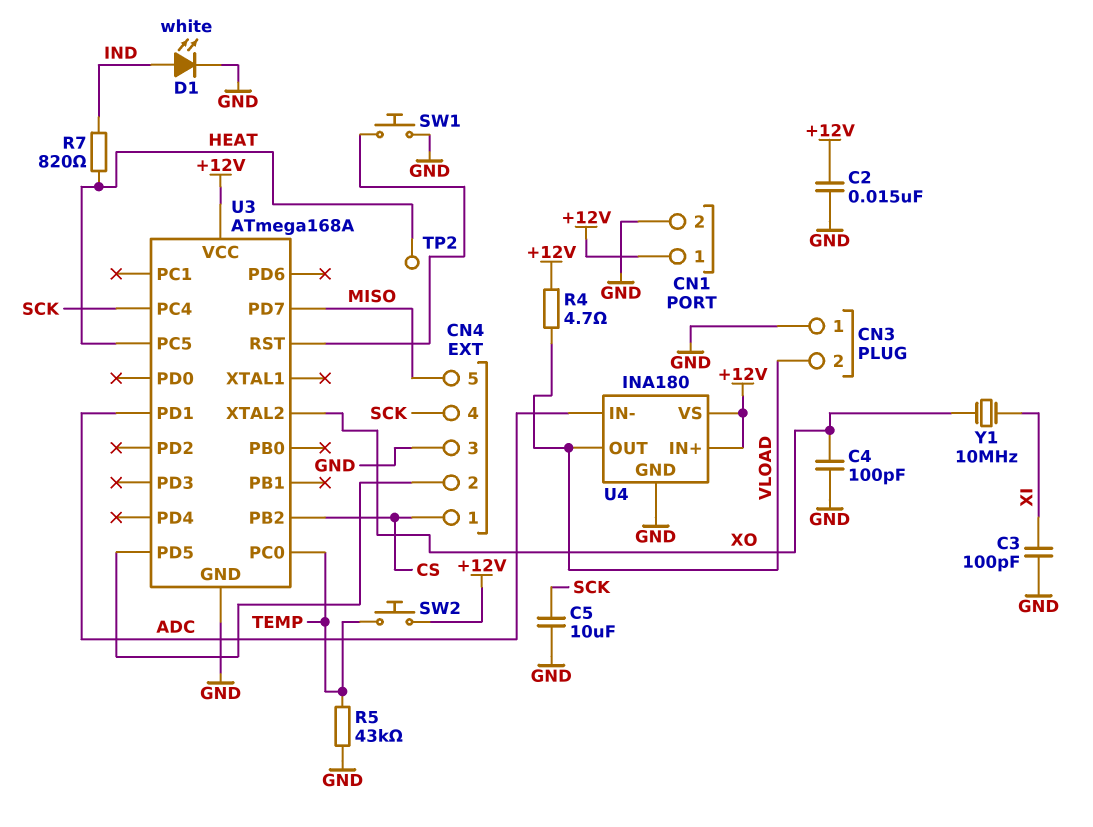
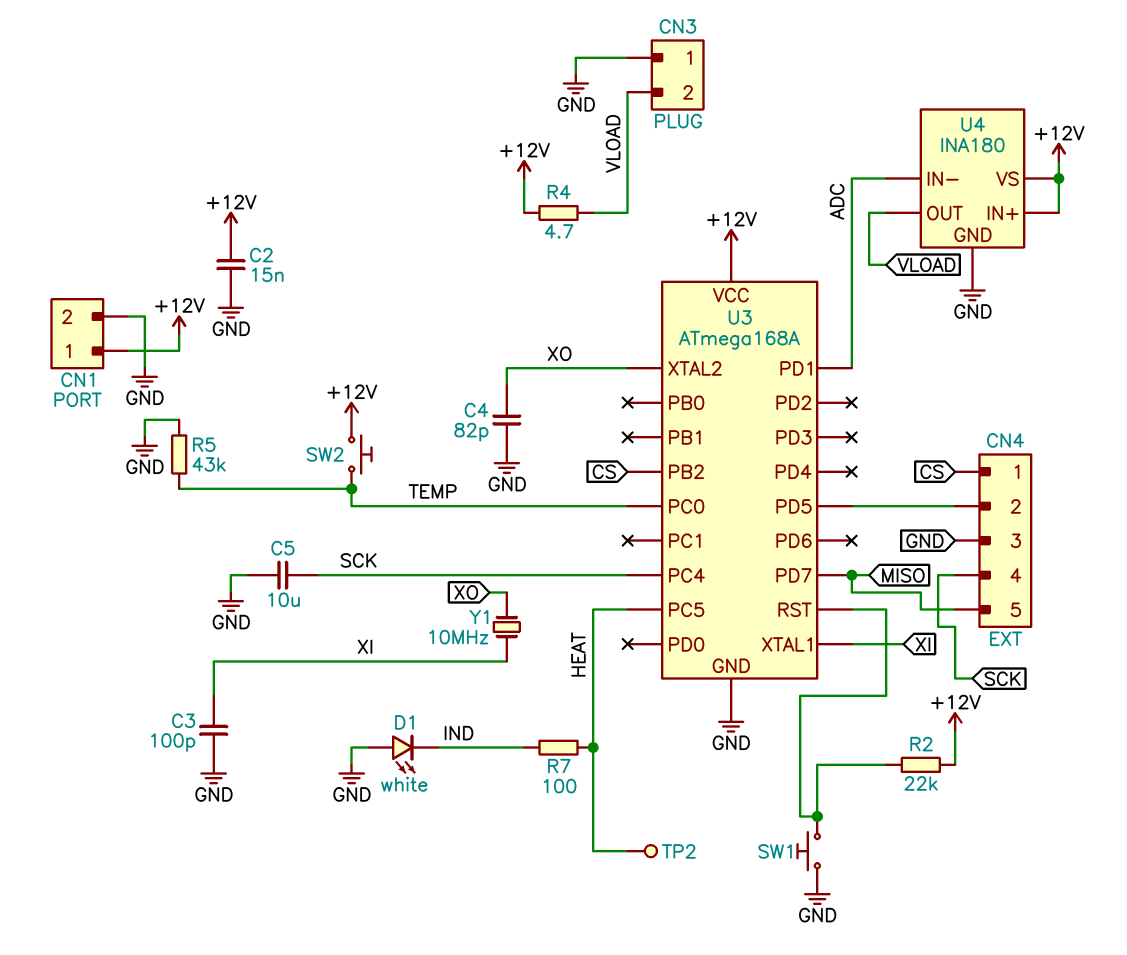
C4: 100pF (GND, XO) -> 82pF (GND, XO)
D1: LED white (A IND, K GND) -> LED white (A GND, K IND)
R2: none -> 22k (+12V, U3/RST)
R7: 820 (HEAT, IND) -> 100 (HEAT, IND)
U3 pin XTAL1: none -> XI

